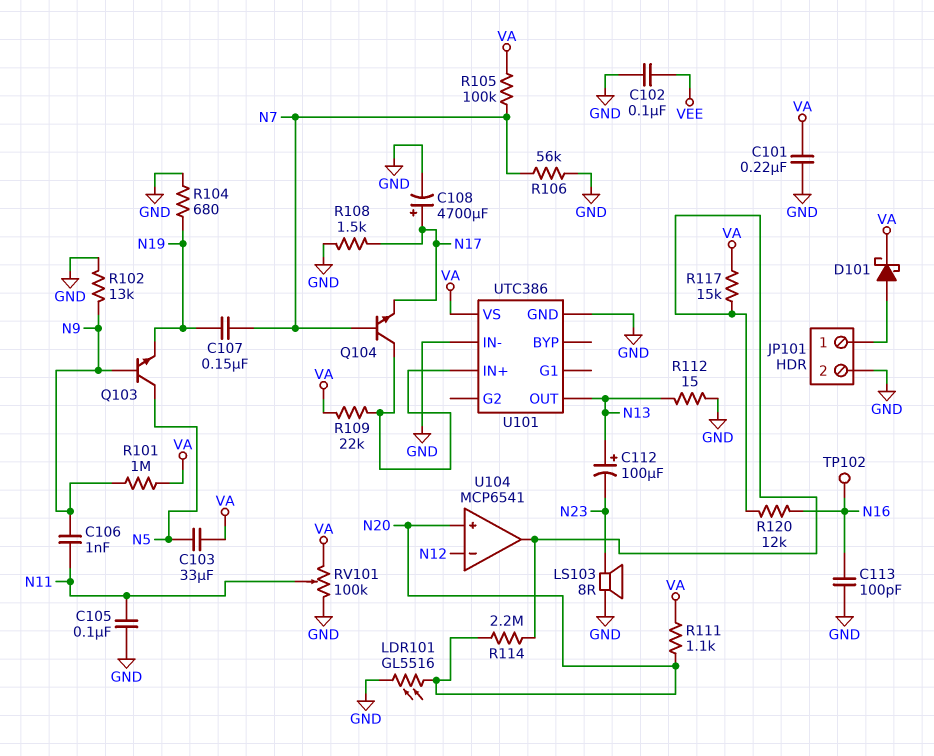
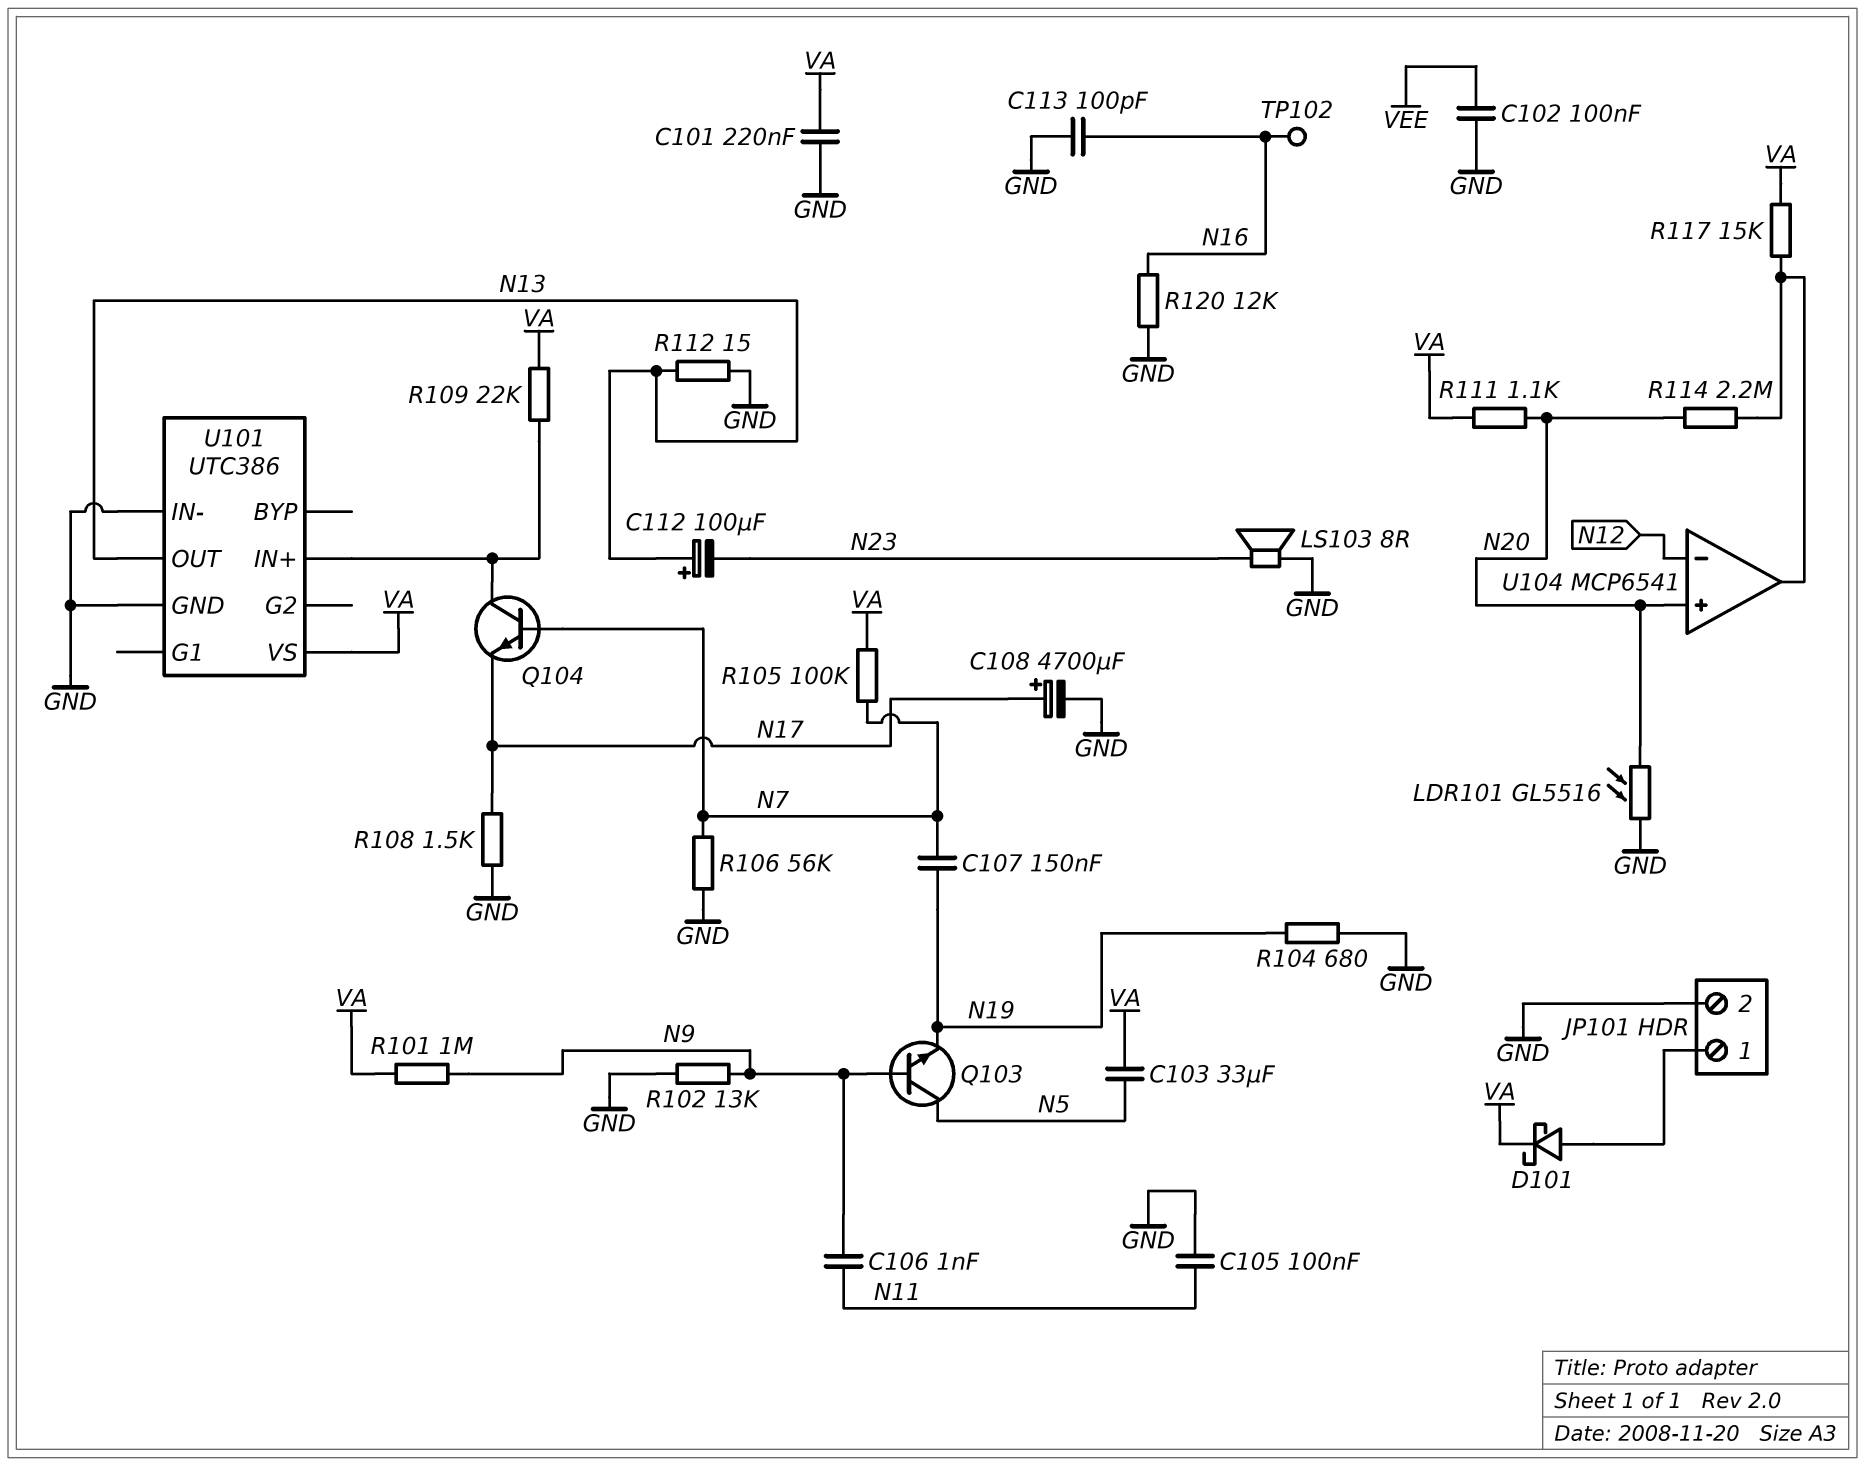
R120: 12k (N16, U104/out) -> 12k (GND, N16)
RV101: 100k (GND, VA, wiper N11) -> none

